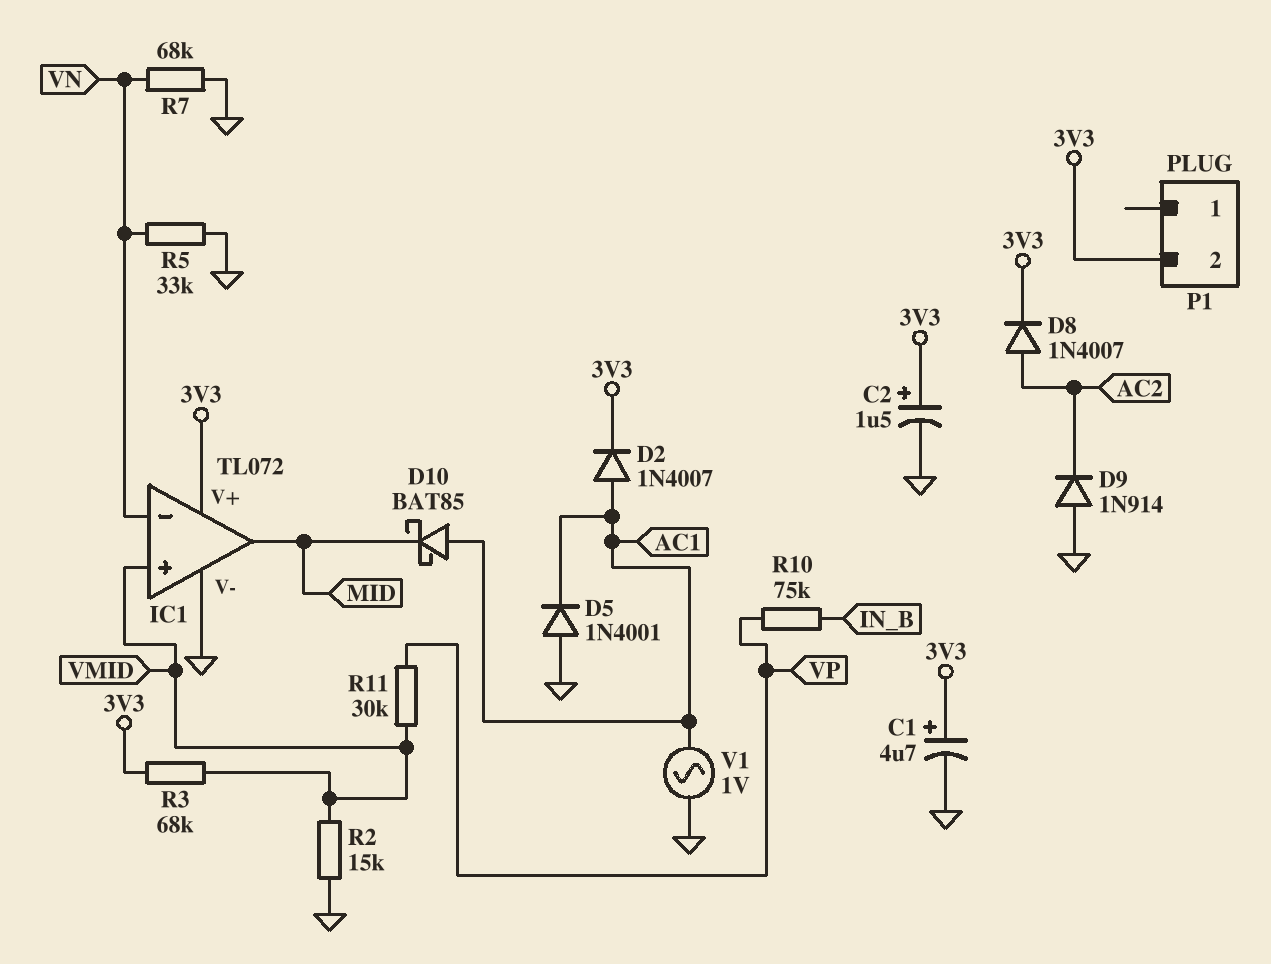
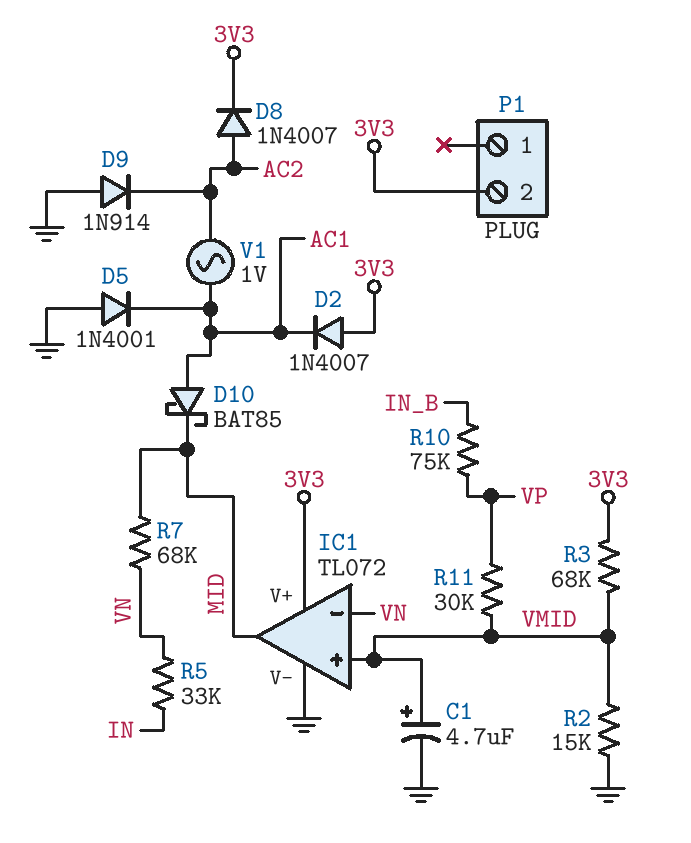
C1: 4.7uF (plus 3V3, minus GND) -> 4.7uF (plus VMID, minus GND)
C2: 1.5uF (plus 3V3, minus GND) -> none
D2: diode 1N4007 (A AC1, K 3V3) -> diode 1N4007 (A 3V3, K AC1)
R5: 33k (GND, VN) -> 33k (IN, VN)
R7: 68k (GND, VN) -> 68k (MID, VN)
V1: AC 1V (AC1, GND) -> AC 1V (AC1, AC2)

